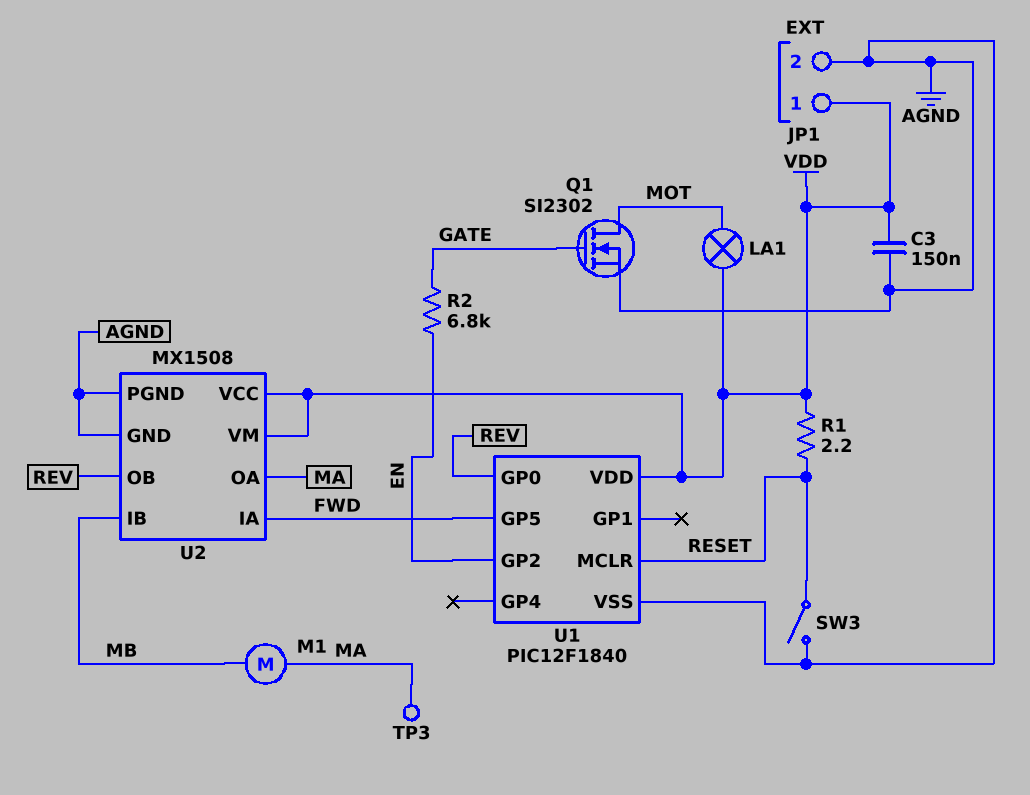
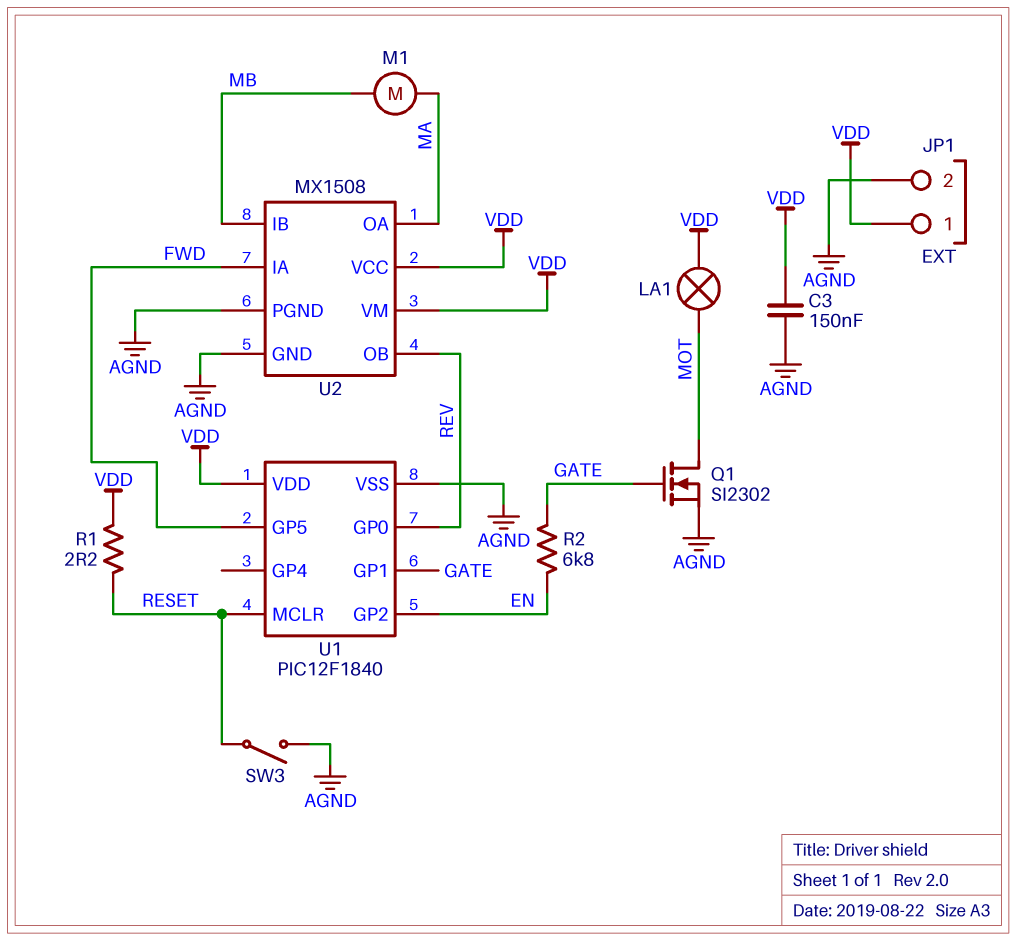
TP3: test point (MA) -> none
U1 pin GP1: none -> GATE

